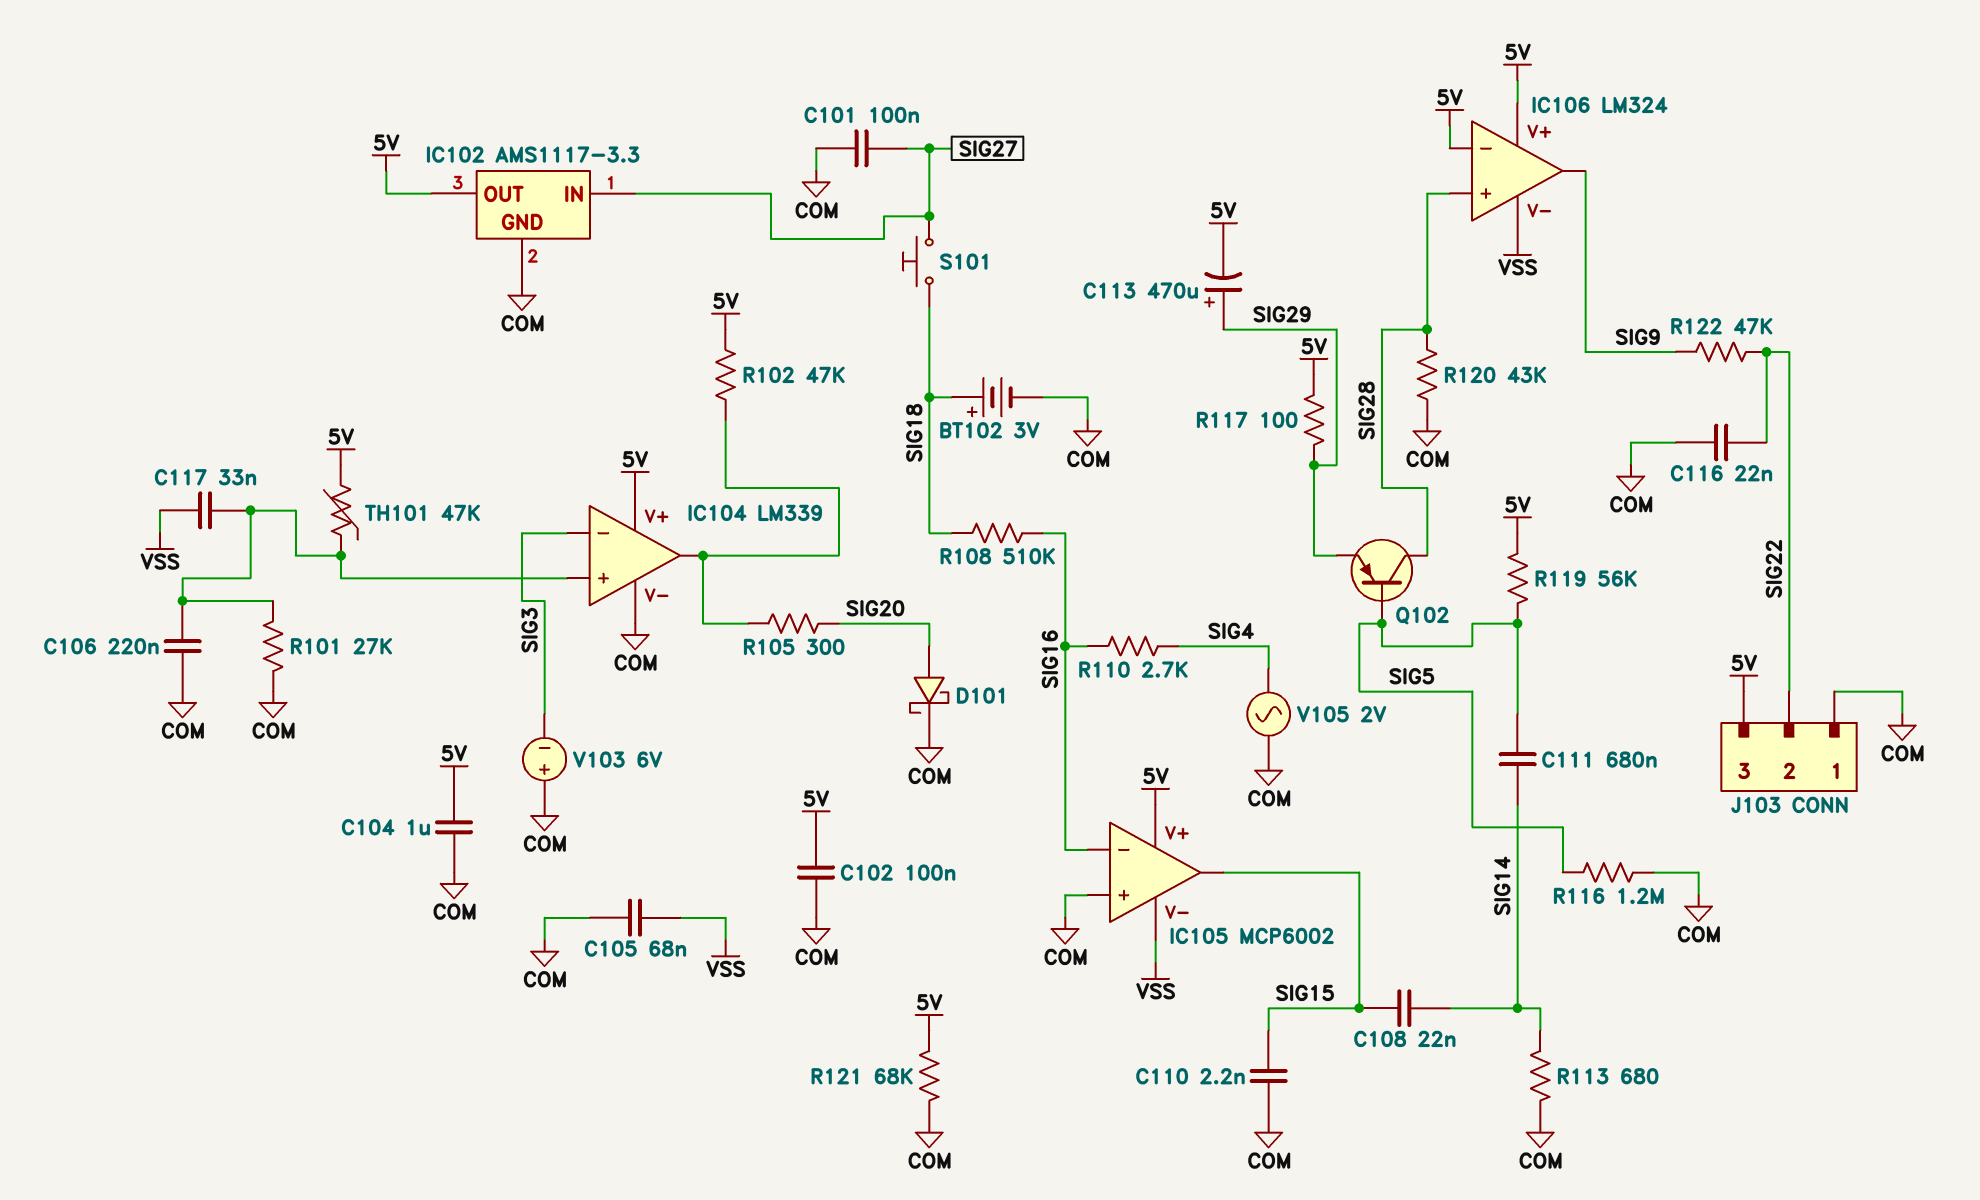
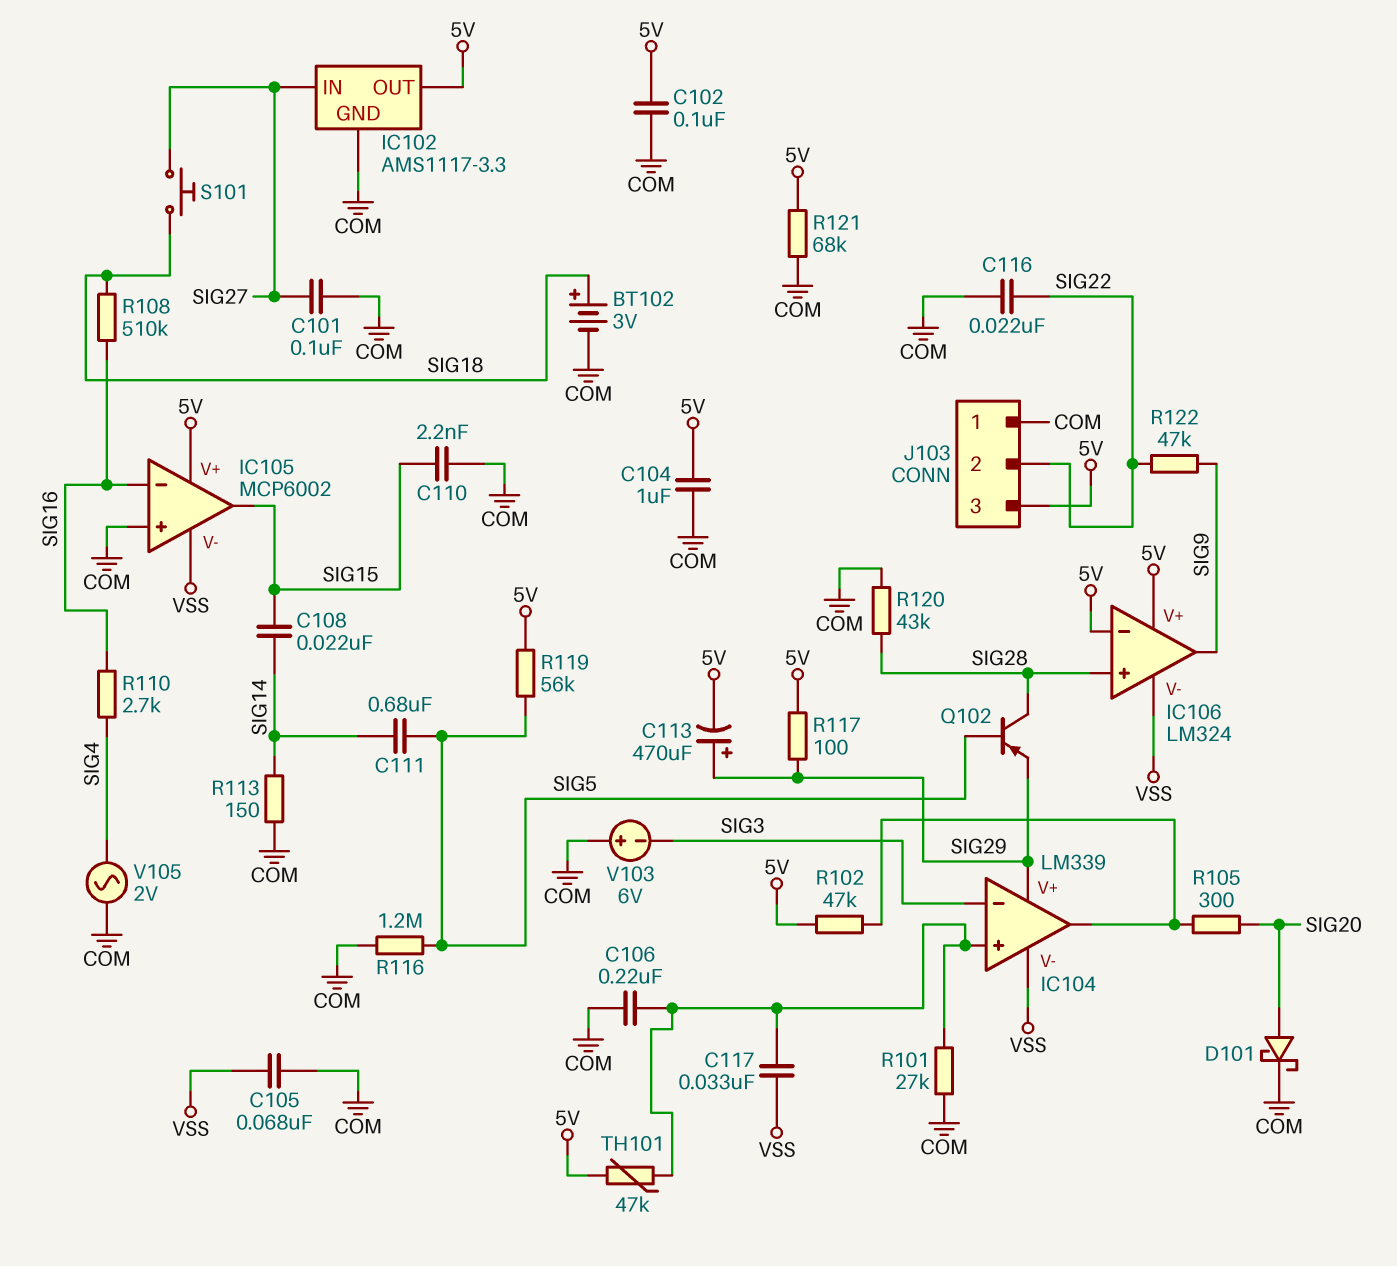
IC104 pin V+: 5V -> SIG29
IC104 pin V-: COM -> VSS
R113: 680 (COM, SIG14) -> 150 (COM, SIG14)

